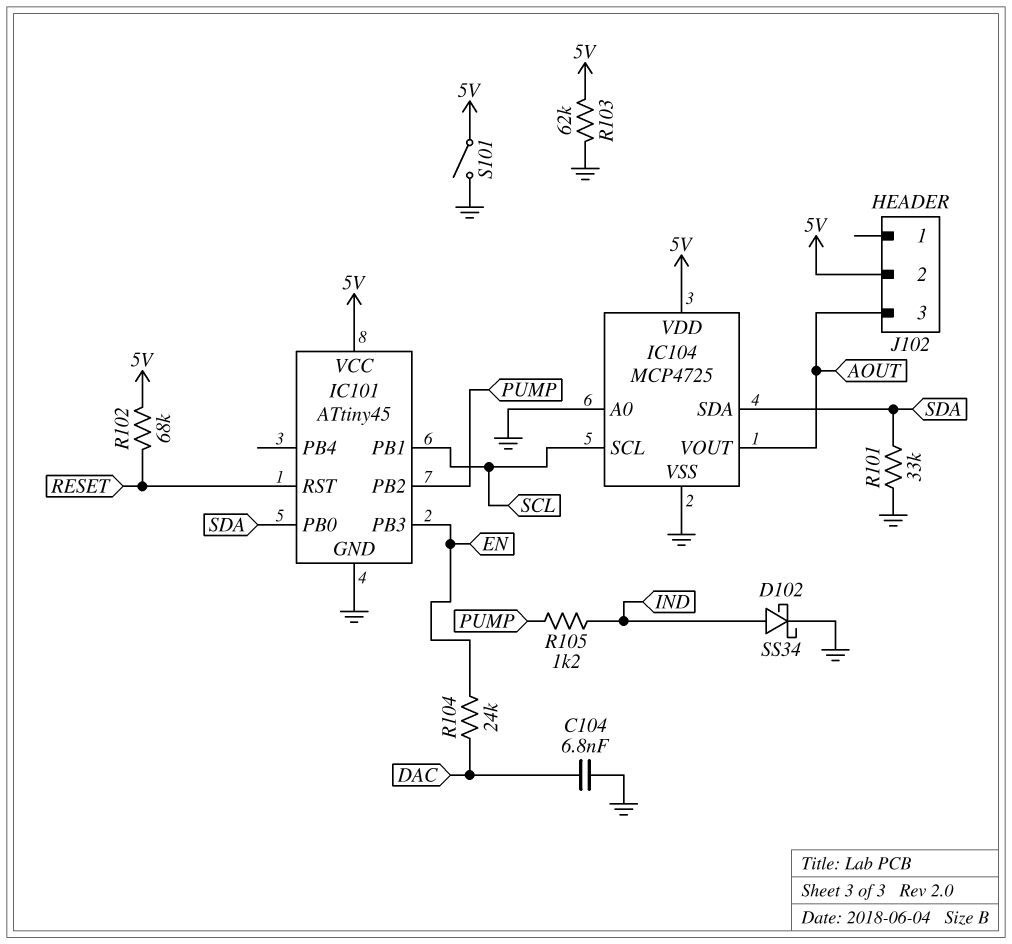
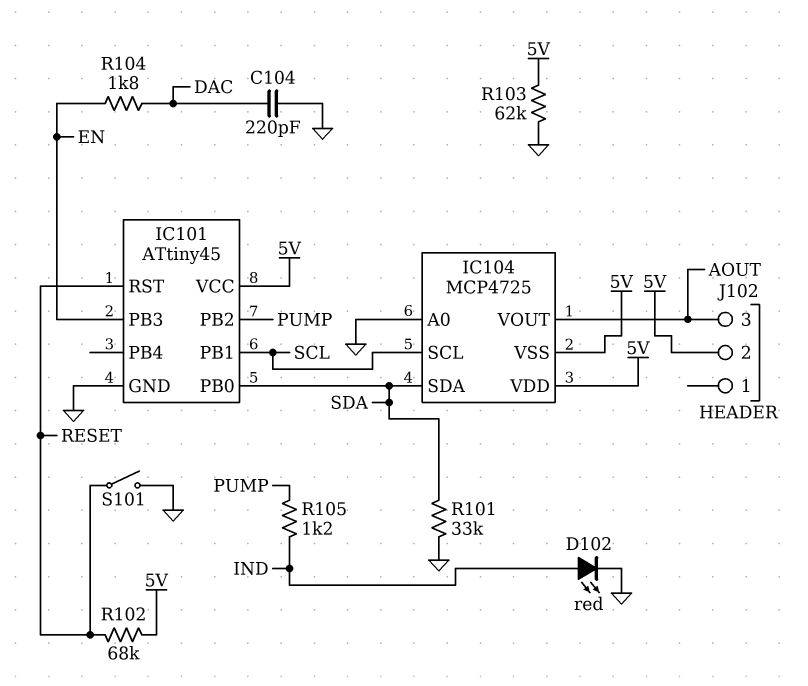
C104: 6.8nF (DAC, GND) -> 220pF (DAC, GND)
D102: schottky SS34 (A IND, K GND) -> LED red (A IND, K GND)
IC104 pin VSS: GND -> 5V
R104: 24k (DAC, EN) -> 1.8k (DAC, EN)
S101: switch (5V, GND) -> switch (GND, RESET)

